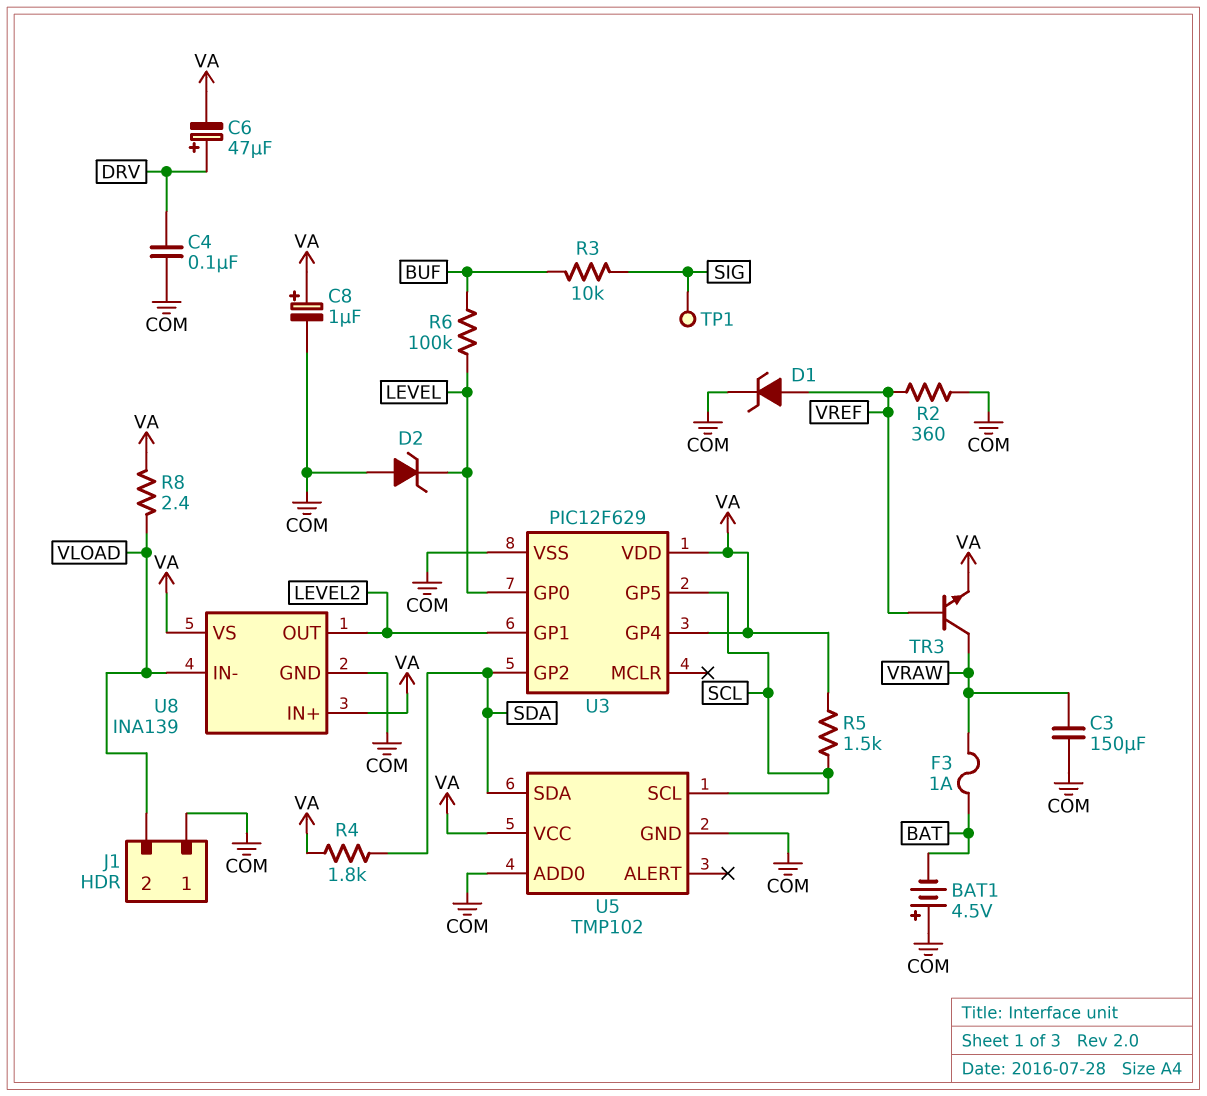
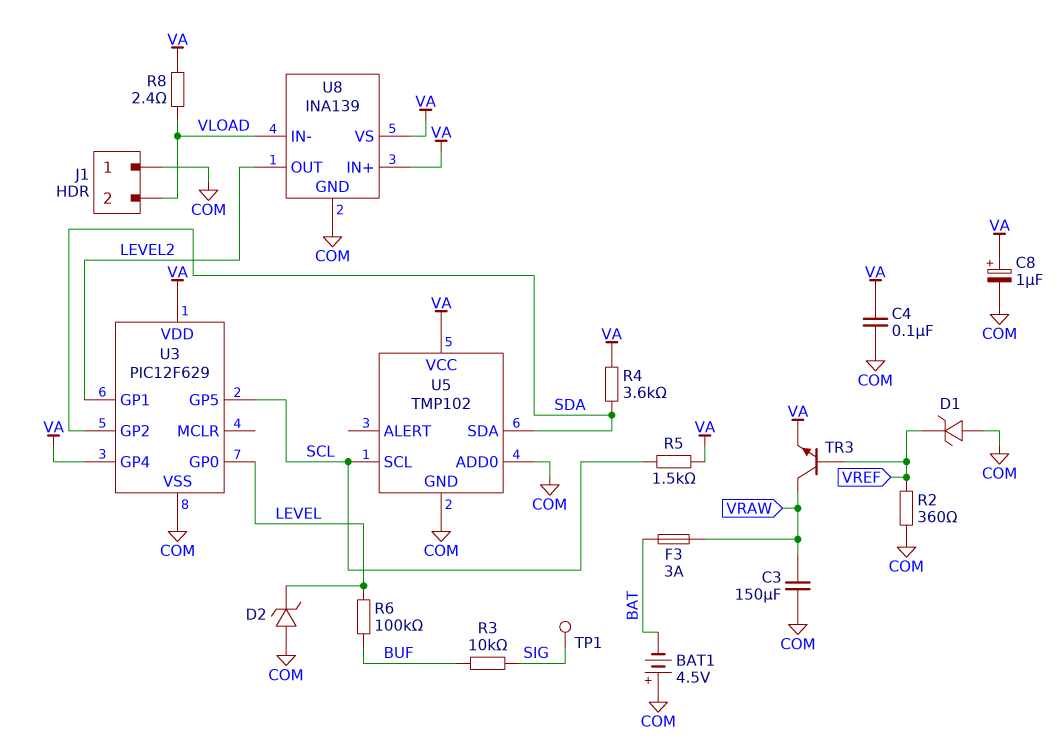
C4: 100nF (COM, DRV) -> 100nF (COM, VA)
C6: 47uF (plus DRV, minus VA) -> none
D1: zener (A VREF, K COM) -> zener (A COM, K VREF)
F3: 1A (BAT, VRAW) -> 3A (BAT, VRAW)
R4: 1.8k (SDA, VA) -> 3.6k (SDA, VA)

